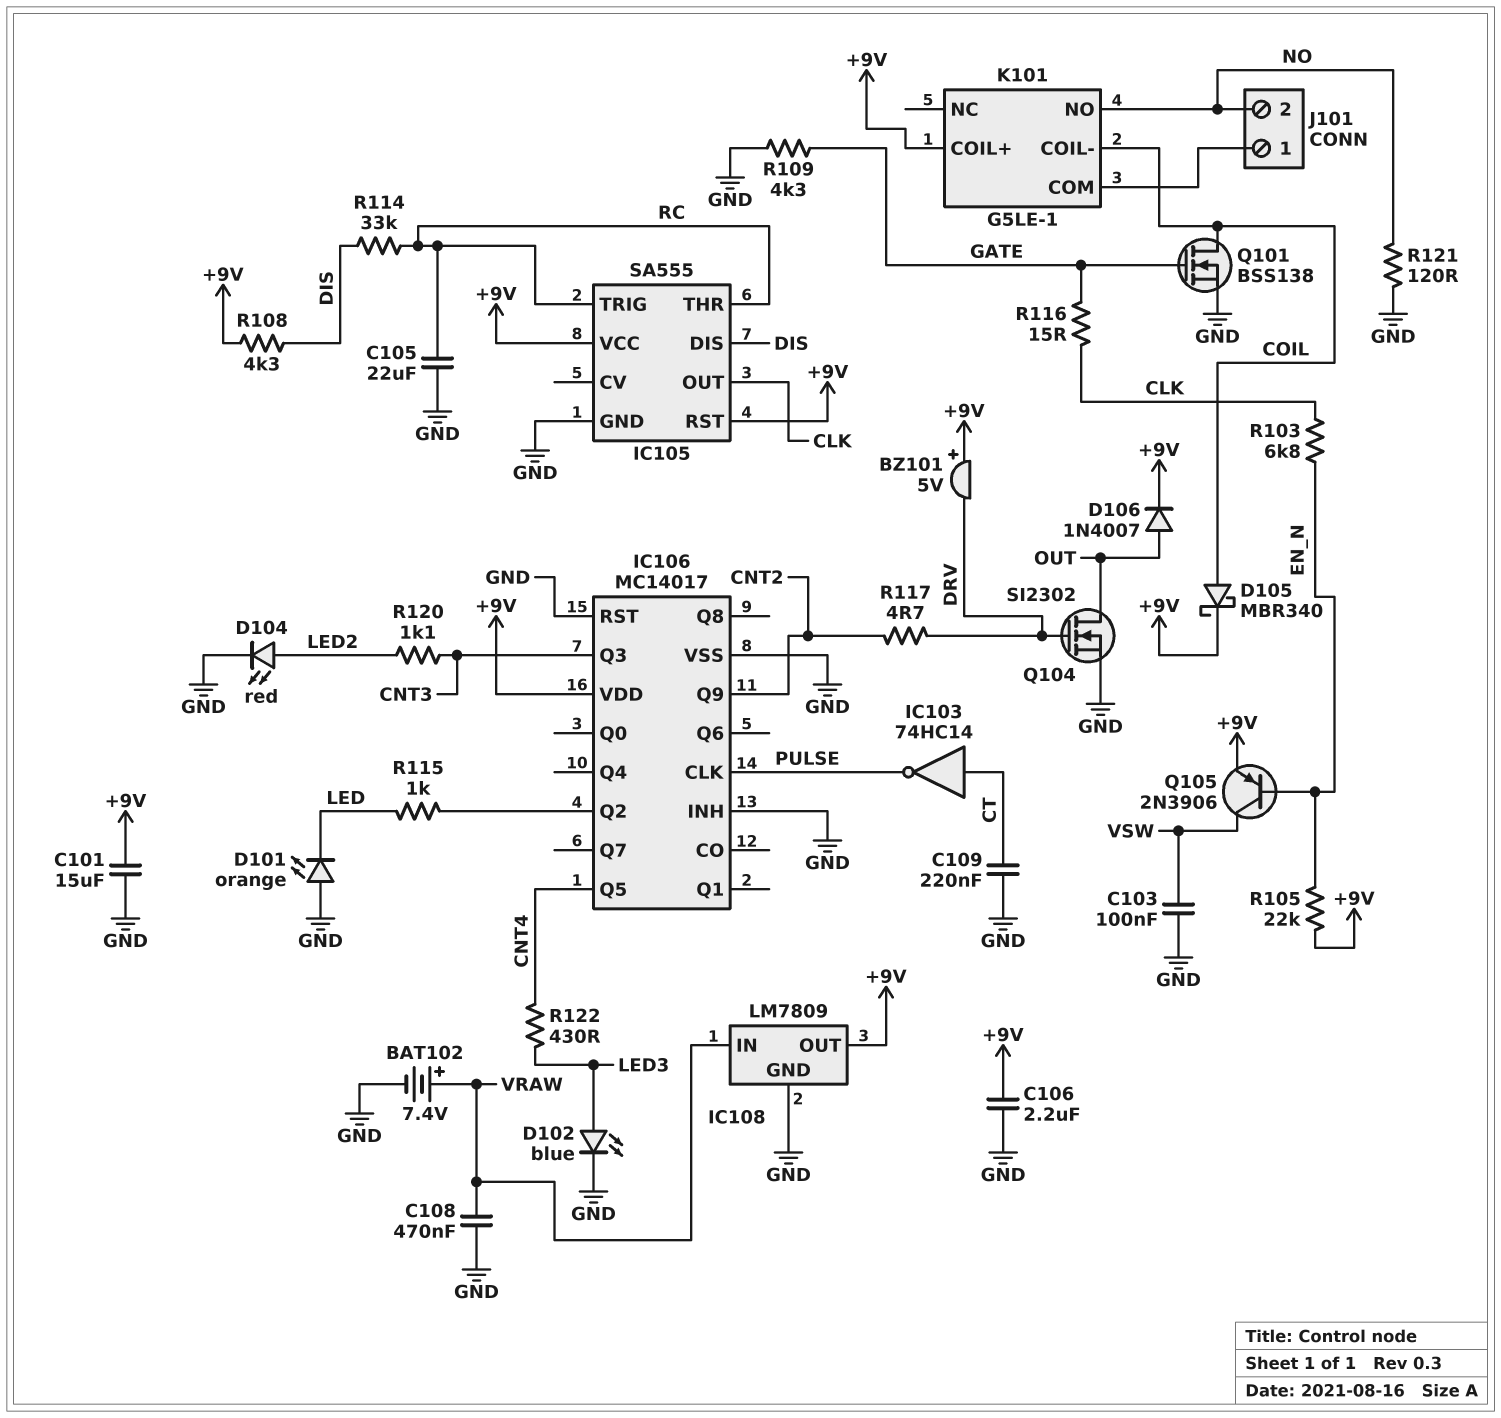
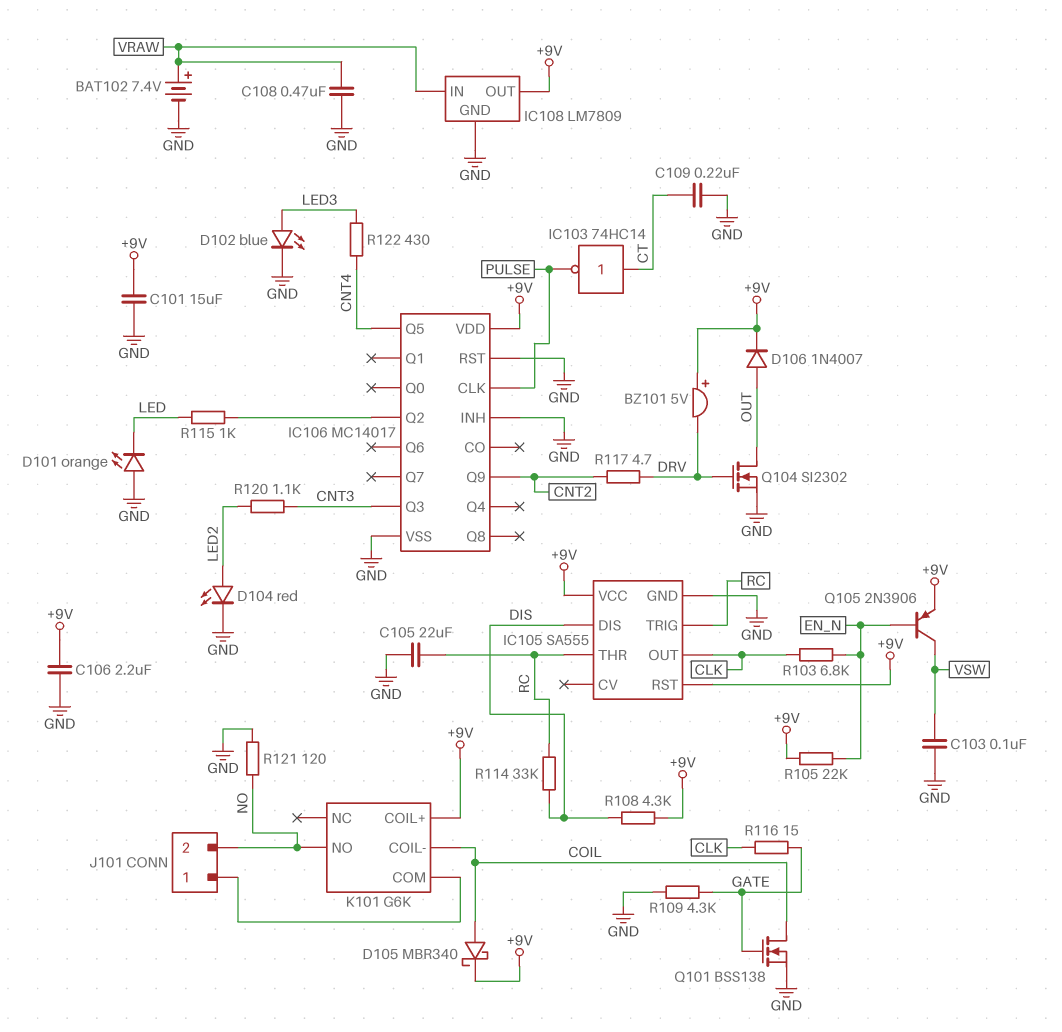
K101: G5LE-1 -> G6K

